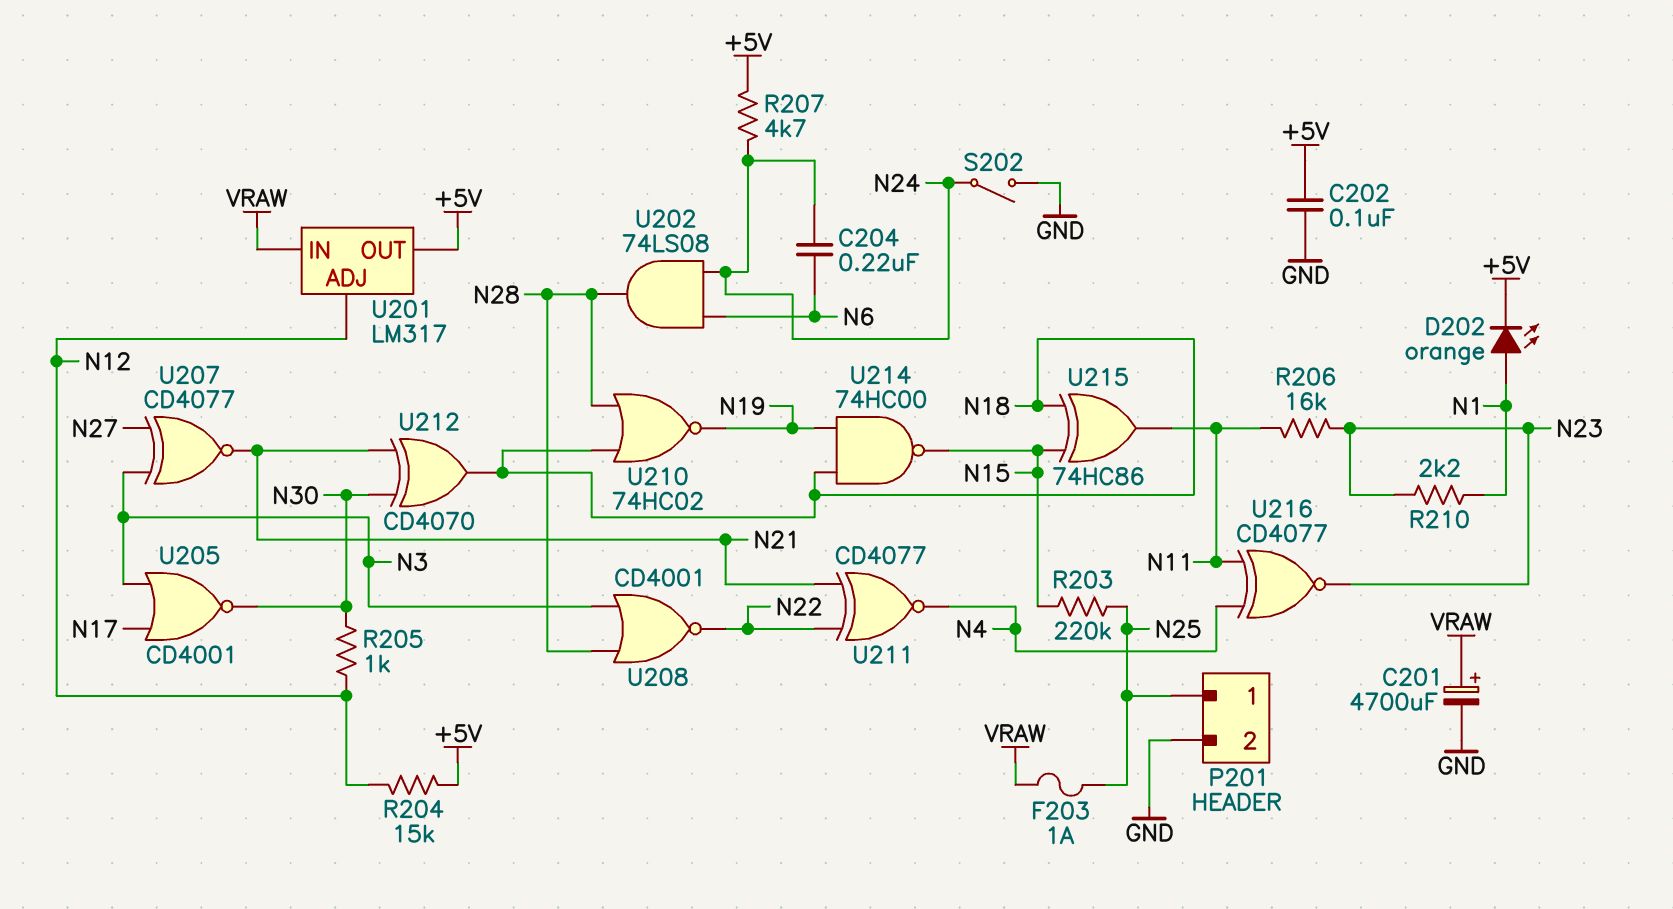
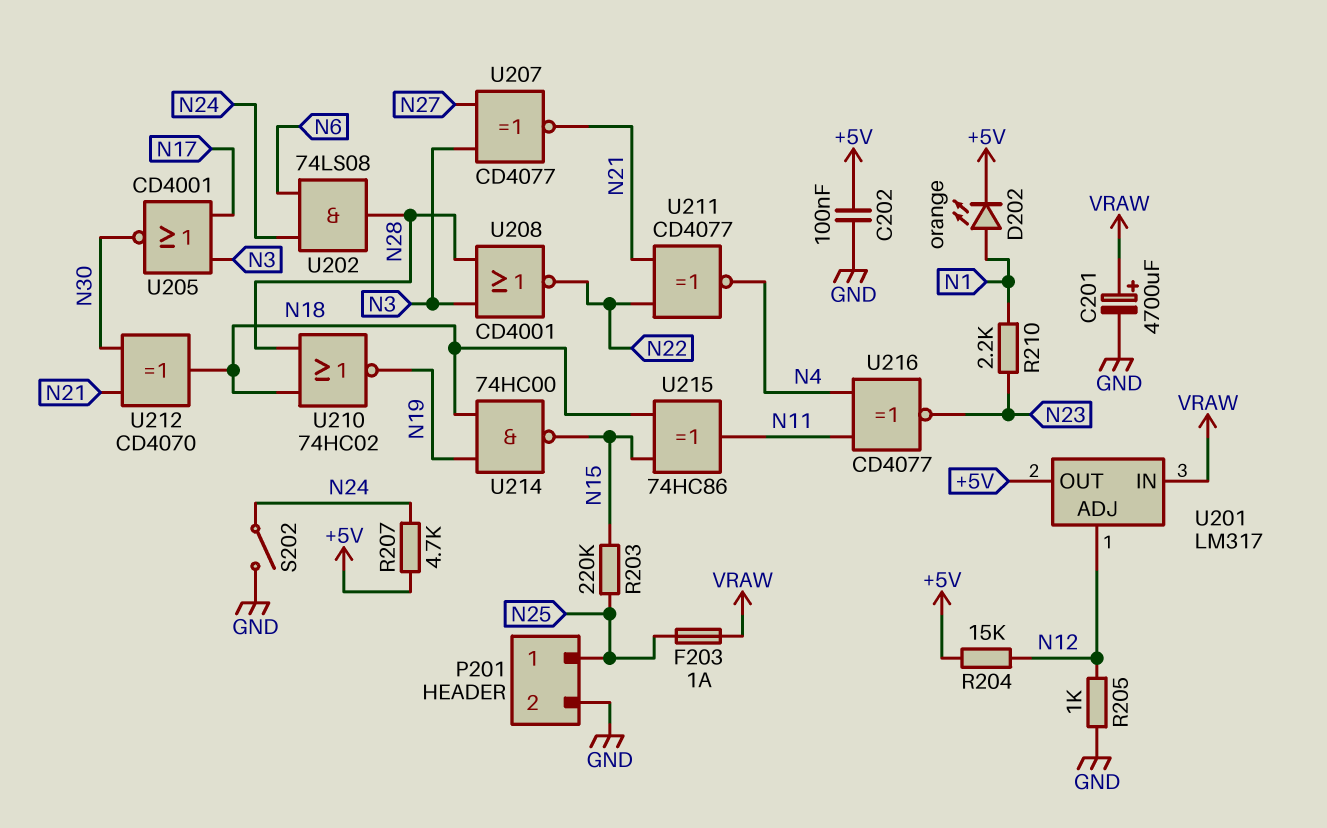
C204: 220nF (N6, N24) -> none
R205: 1k (N12, N30) -> 1k (GND, N12)
R206: 16k (N11, N23) -> none

